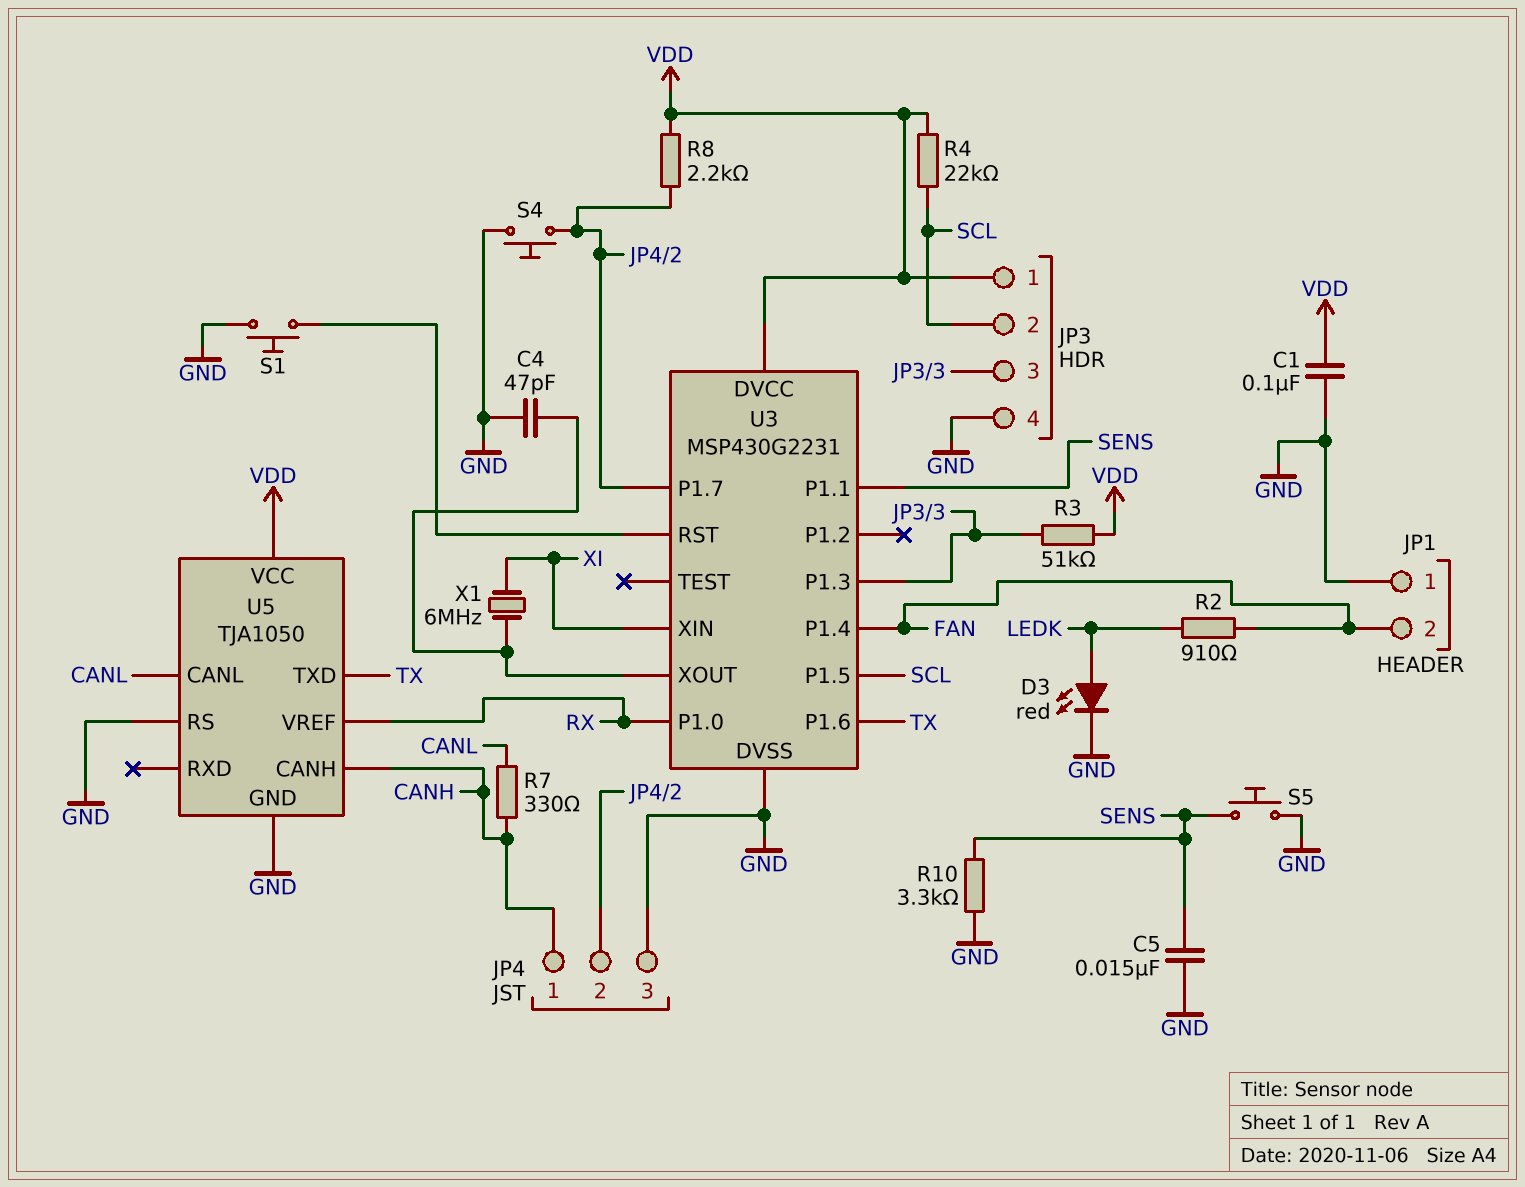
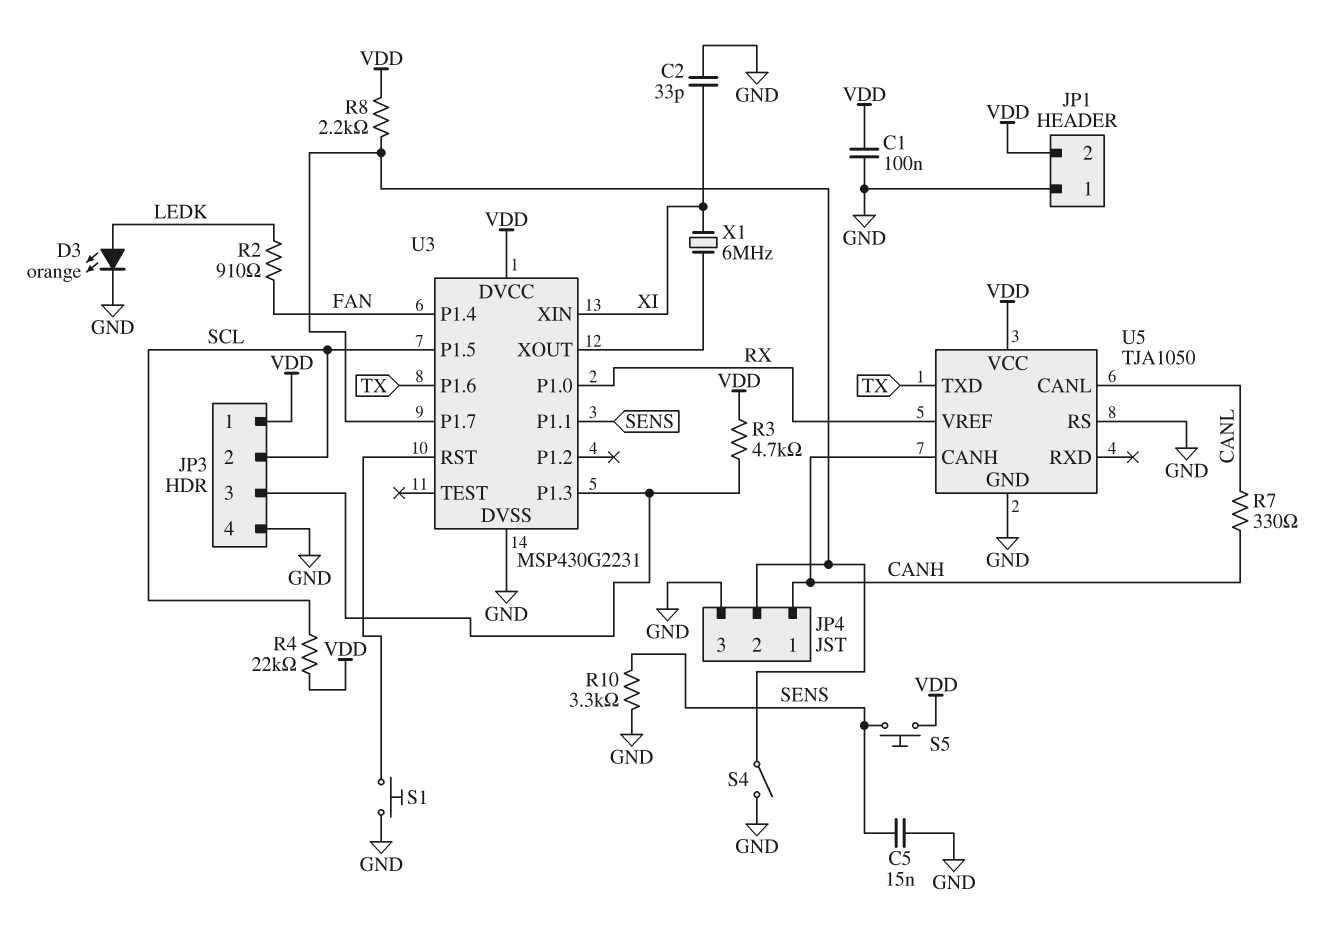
C2: none -> 33pF (GND, XI)
C4: 47pF (GND, U3/XOUT) -> none
D3: LED red (A LEDK, K GND) -> LED orange (A LEDK, K GND)
JP1 pin 2: FAN -> VDD
R3: 51k (JP3/3, VDD) -> 4.7k (JP3/3, VDD)
S4: button (GND, JP4/2) -> switch (GND, JP4/2)
S5: button (GND, SENS) -> button (SENS, VDD)

